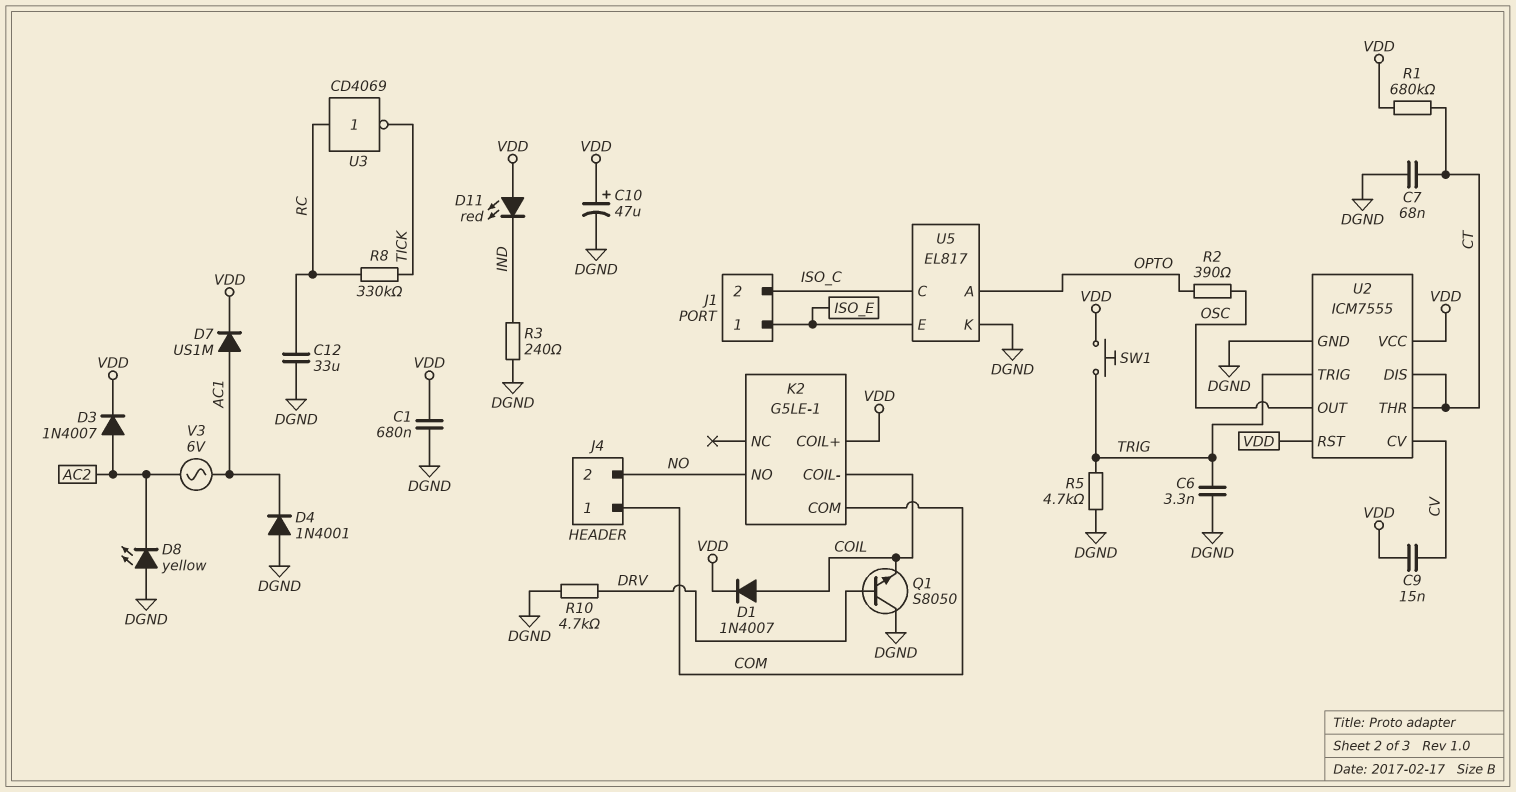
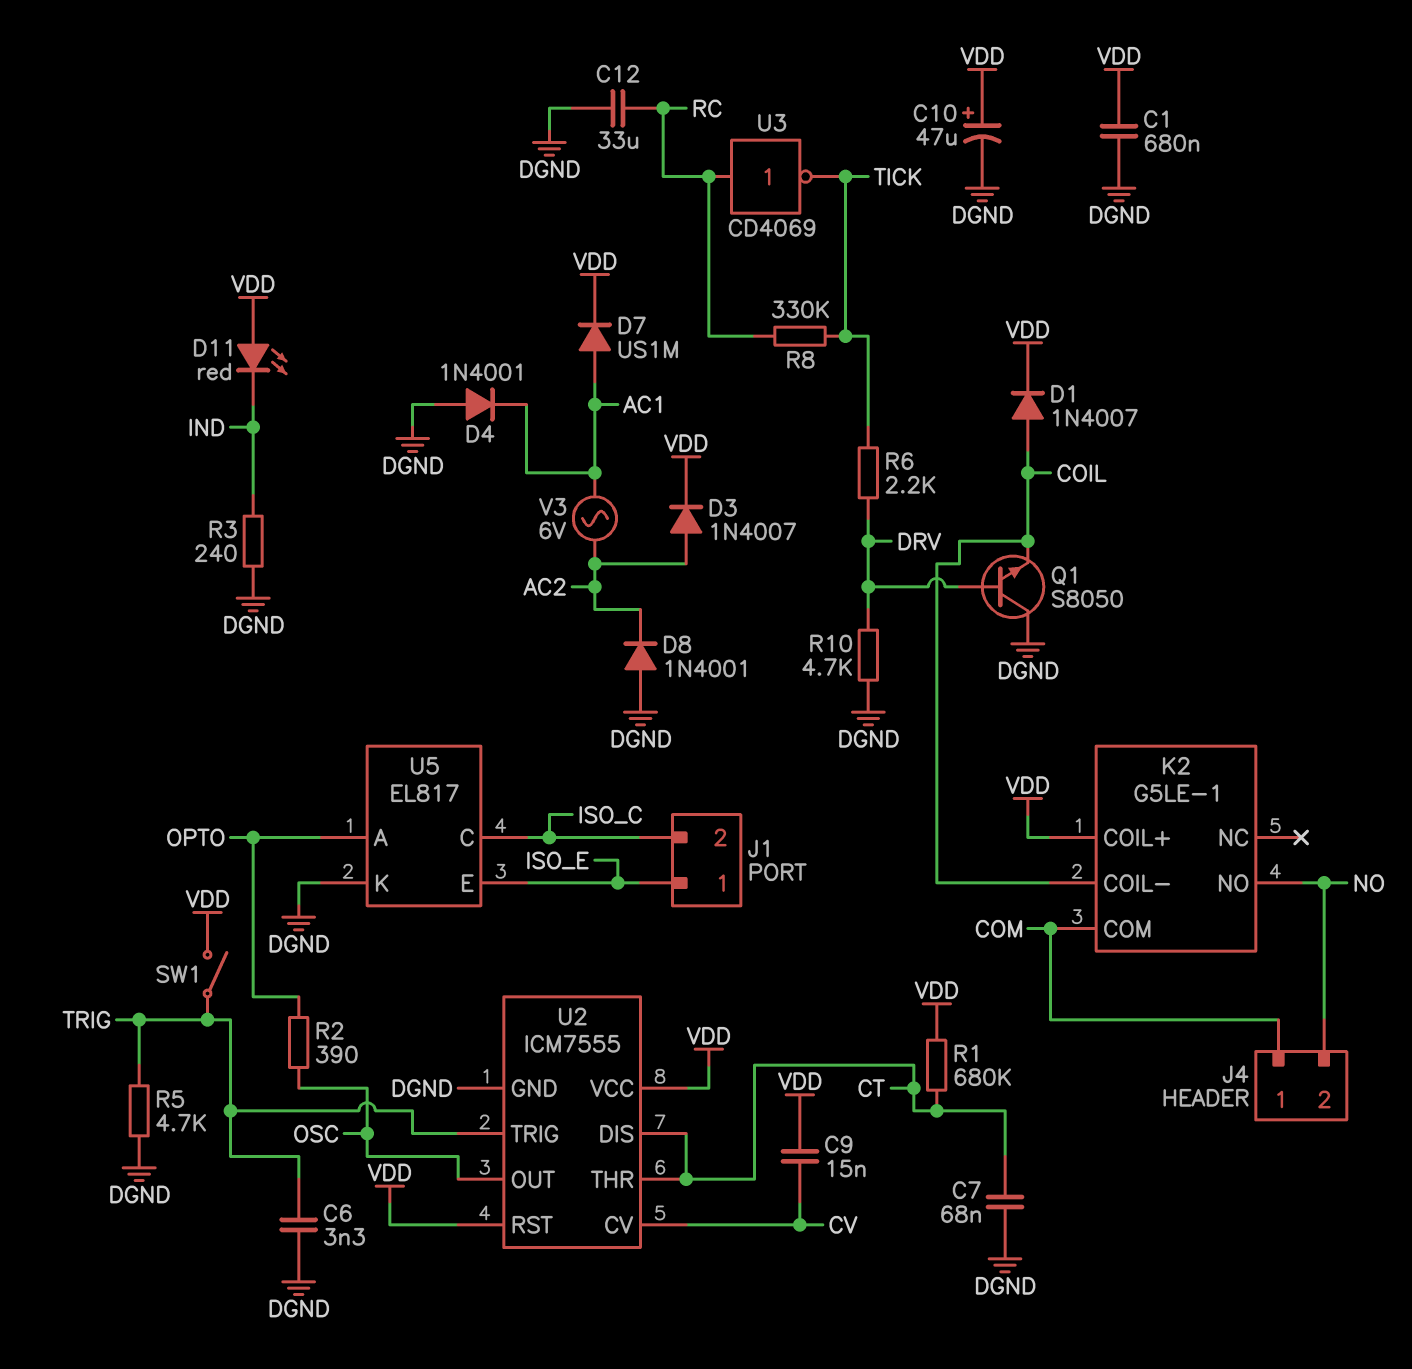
D8: LED yellow (A DGND, K AC2) -> diode 1N4001 (A DGND, K AC2)
R6: none -> 2.2k (DRV, TICK)
SW1: button (TRIG, VDD) -> switch (TRIG, VDD)

